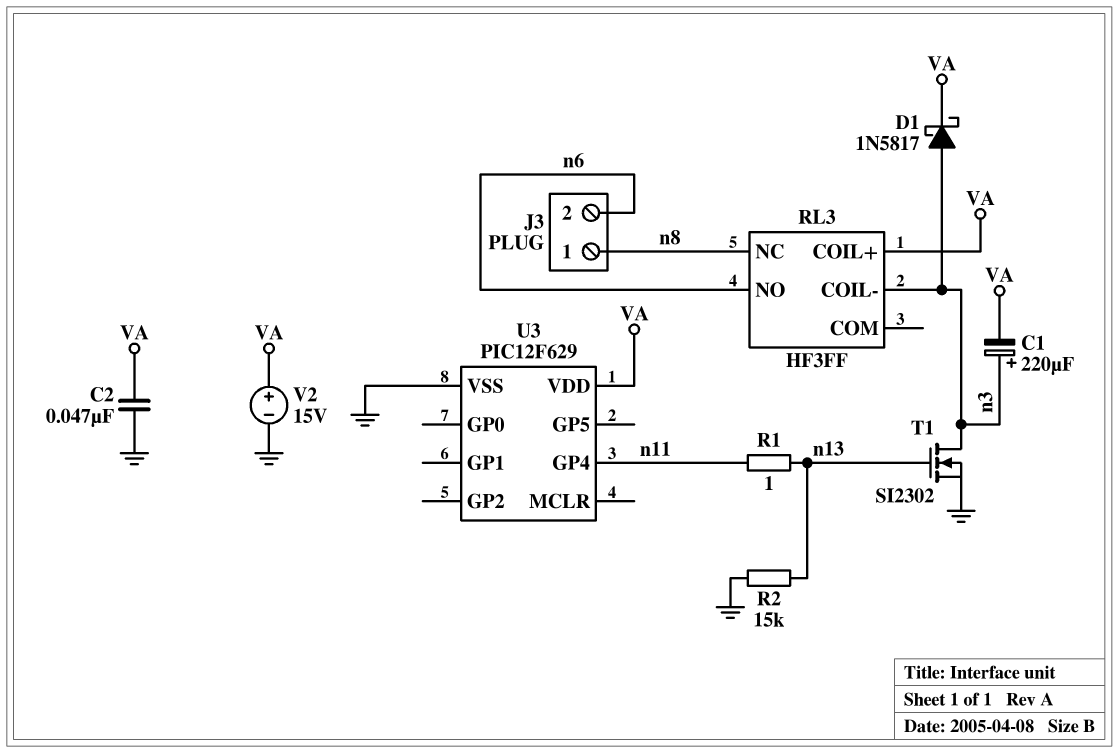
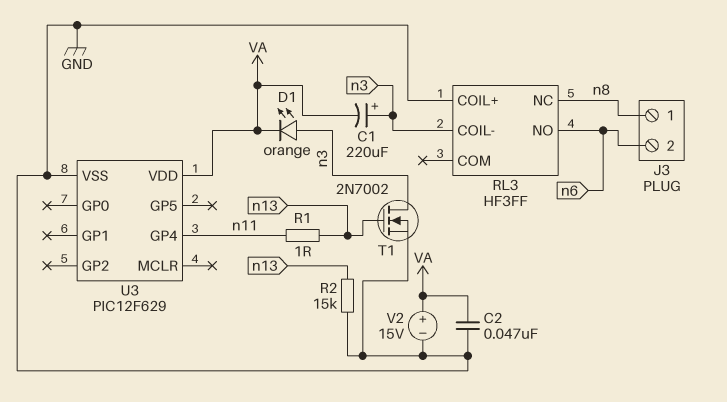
D1: schottky 1N5817 (A n3, K VA) -> LED orange (A n3, K VA)
RL3 pin COIL+: VA -> GND
T1: NMOS SI2302 (G n13, D n3, S GND) -> NMOS 2N7002 (G n13, D n3, S GND)

